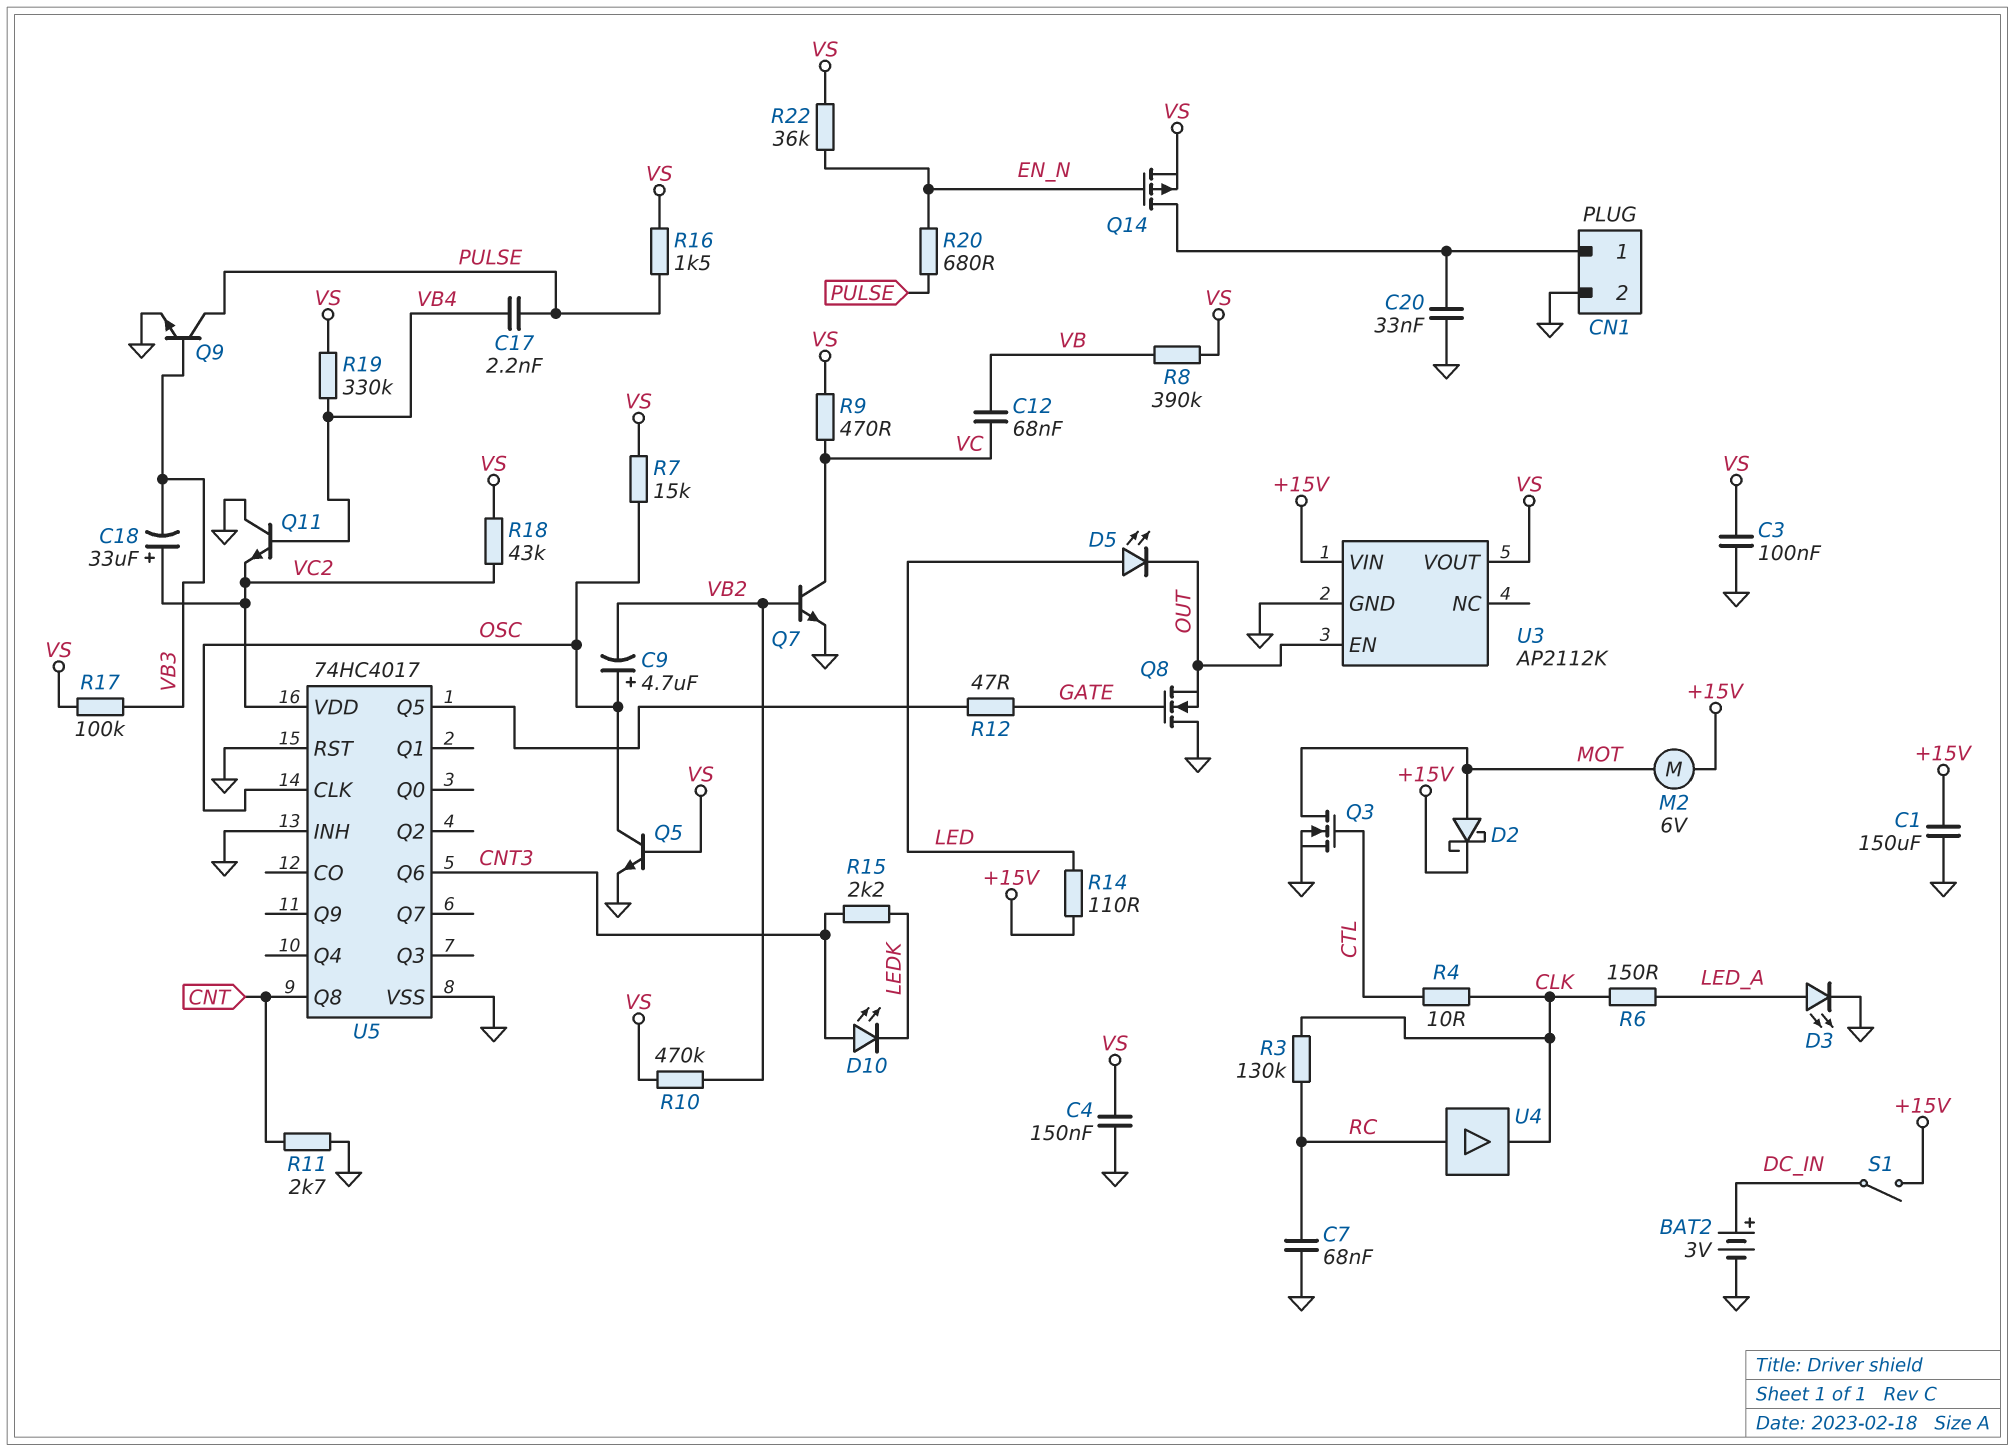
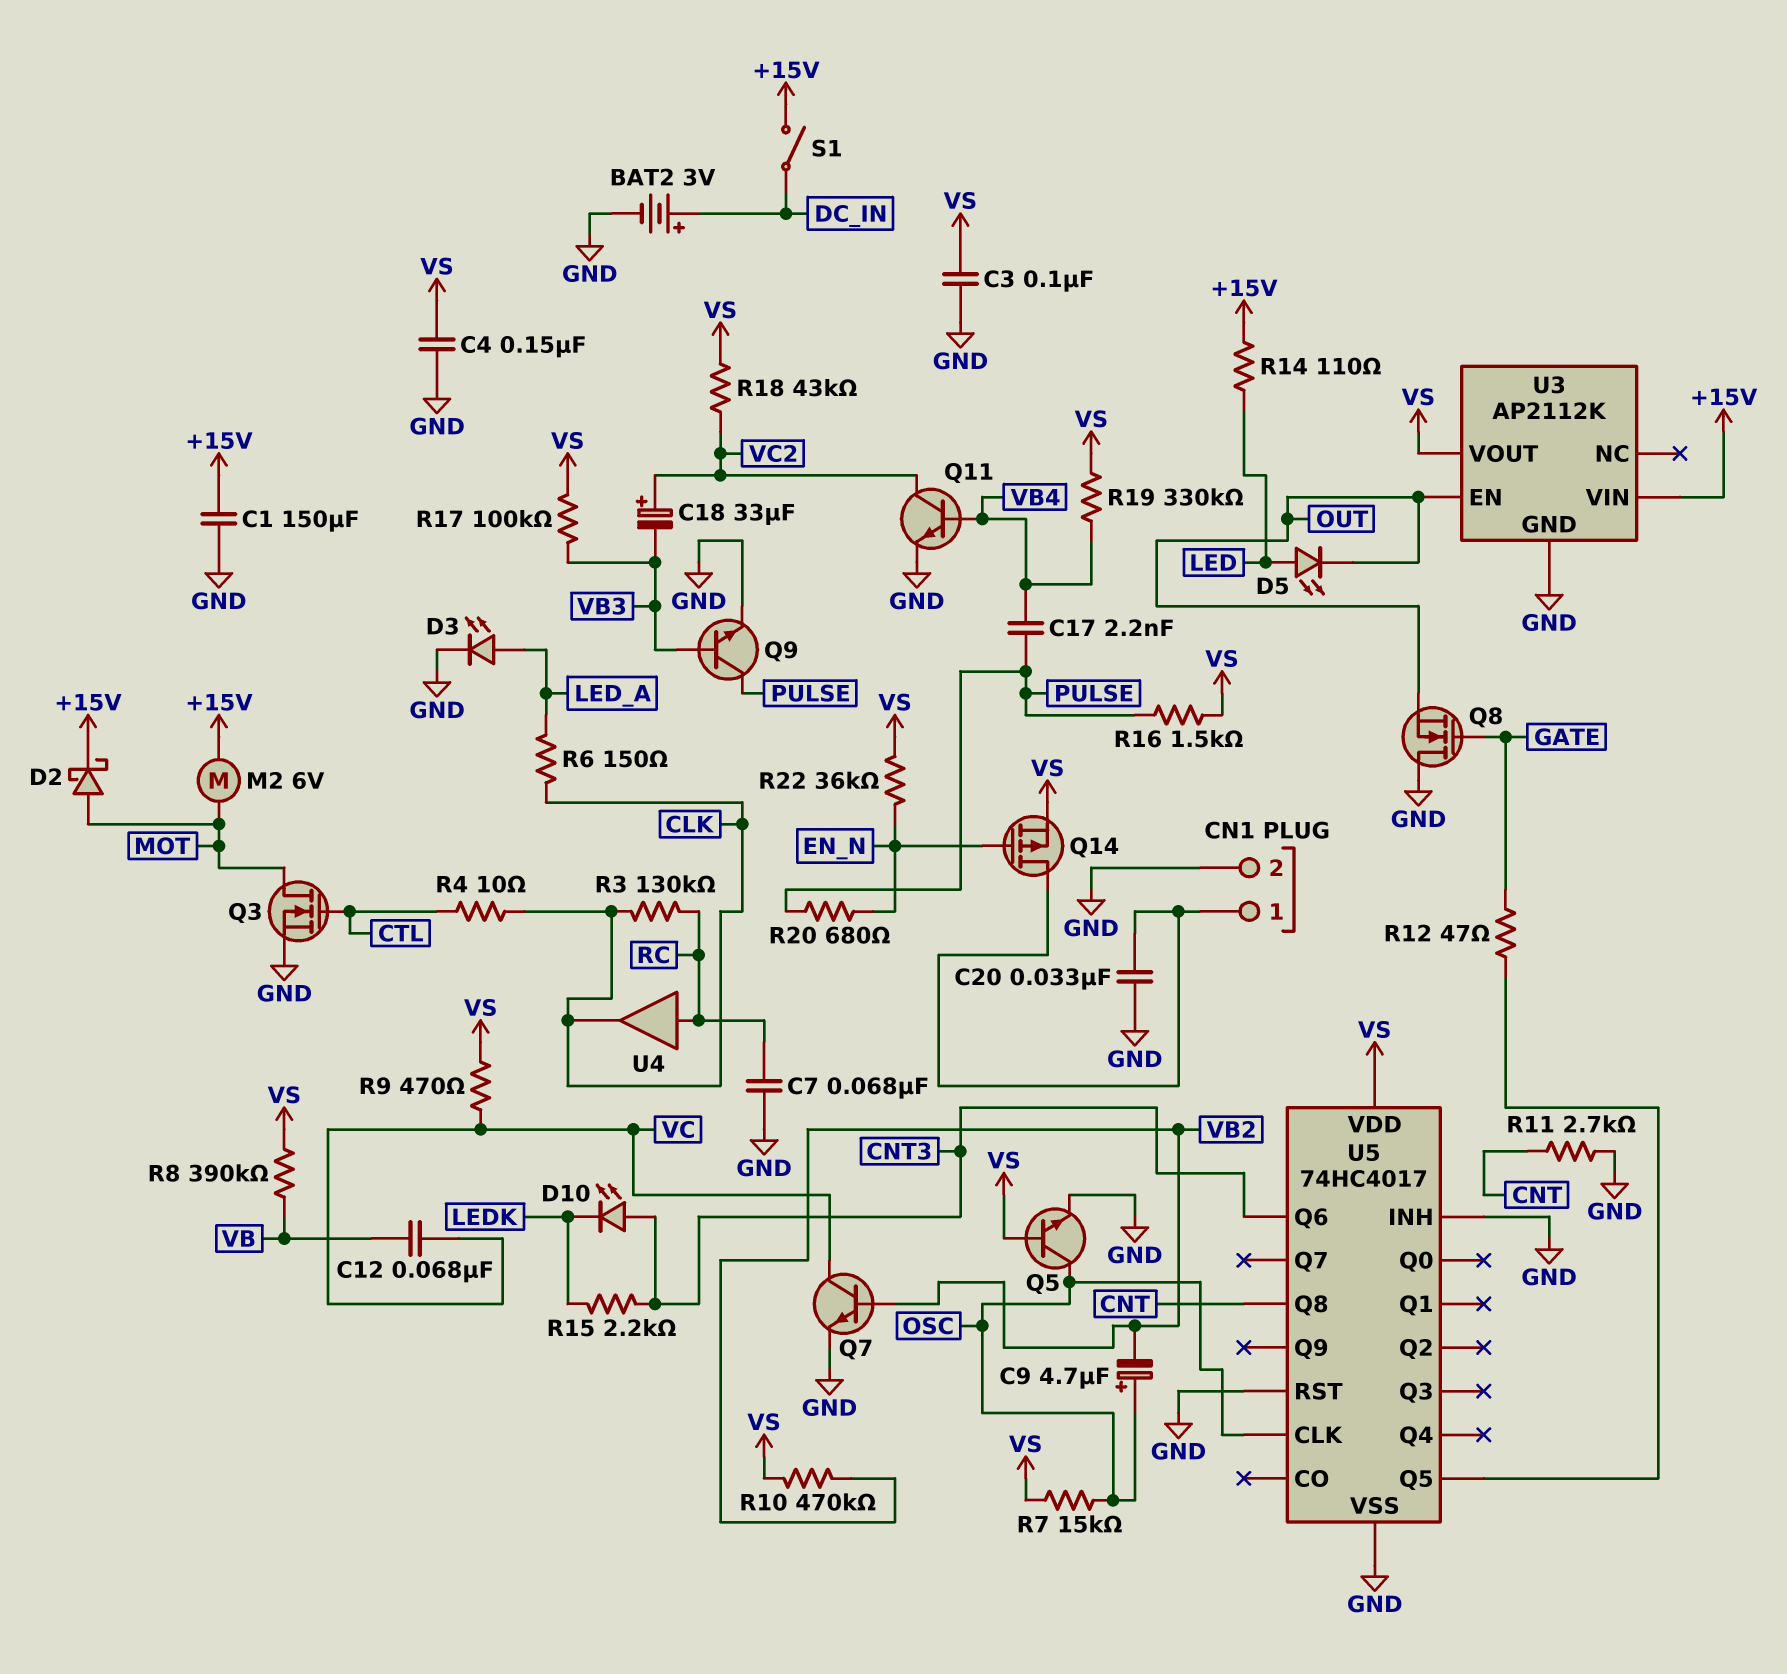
Q11: NPN (B VB4, C GND, E VC2) -> NPN (B VB4, C VC2, E GND)
U5 pin VDD: VC2 -> VS

